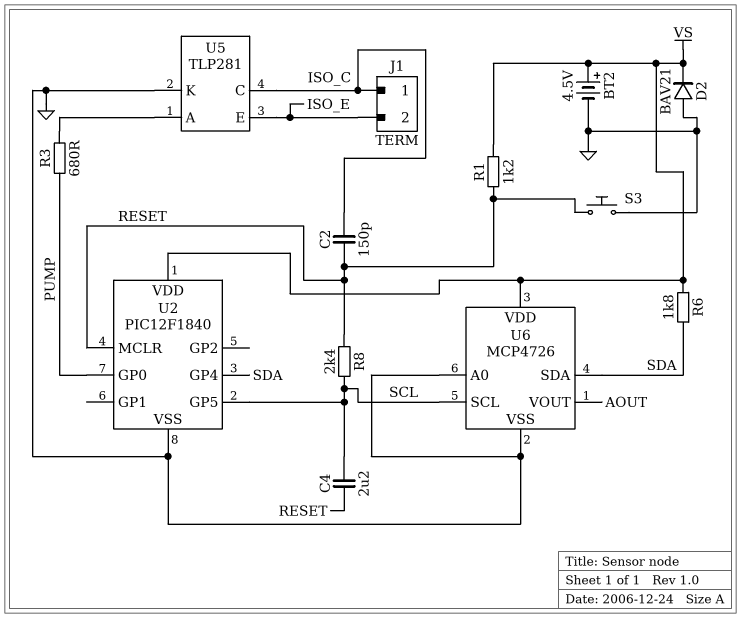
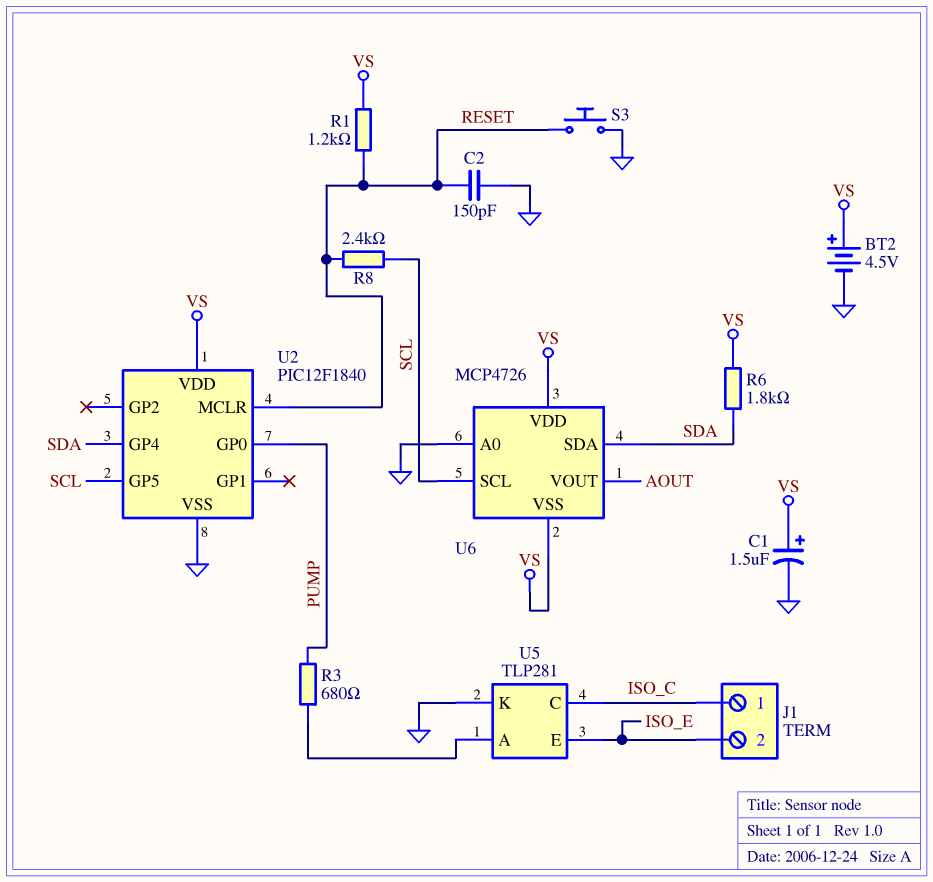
C1: none -> 1.5uF (plus VS, minus GND)
C2: 150pF (ISO_C, RESET) -> 150pF (GND, RESET)
C4: 2.2uF (RESET, SCL) -> none
D2: diode BAV21 (A GND, K VS) -> none
U6 pin VSS: GND -> VS

